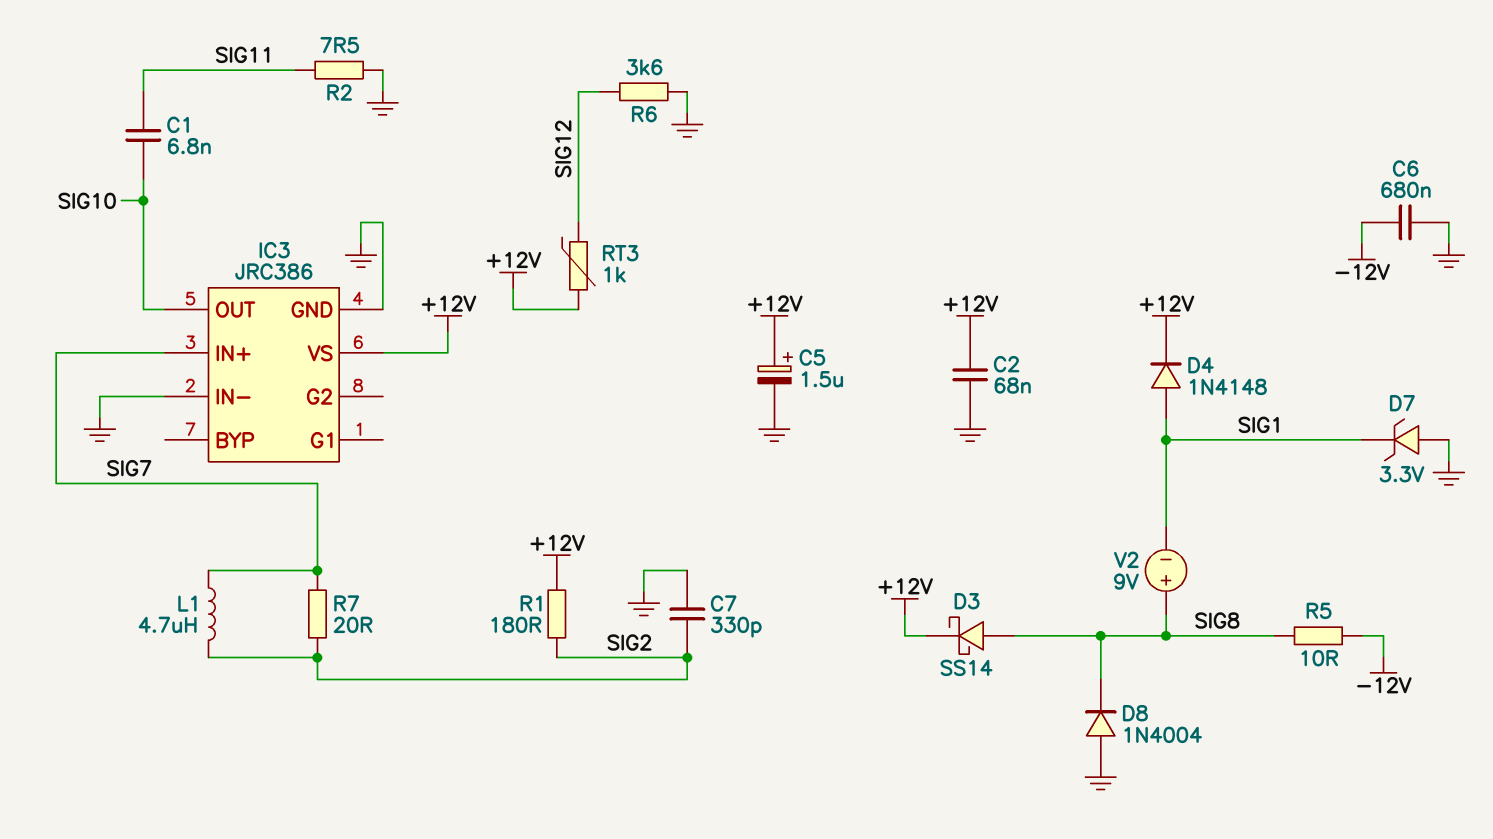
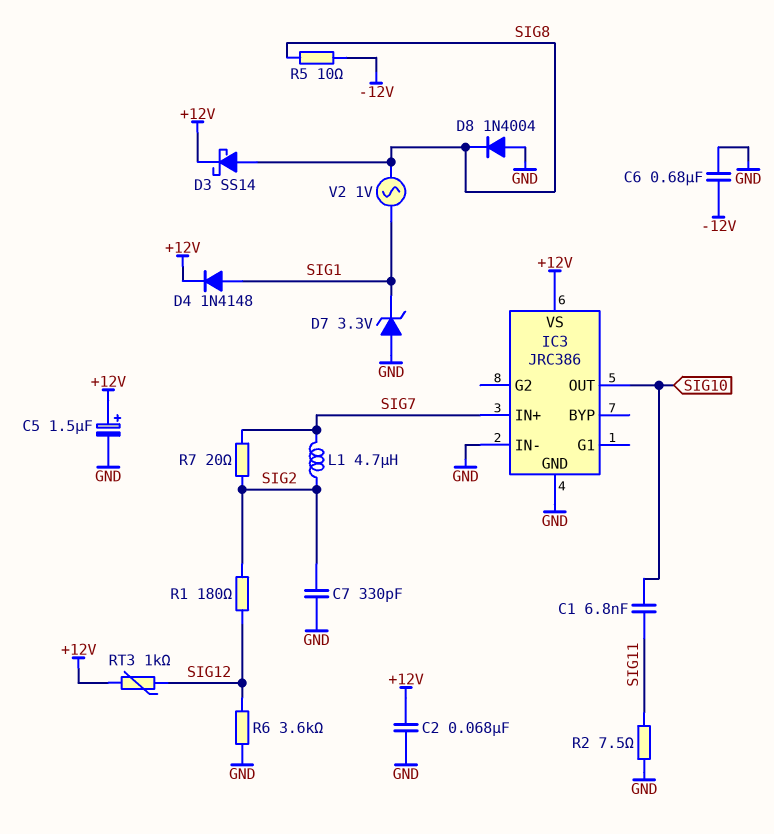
R1: 180 (+12V, SIG2) -> 180 (SIG2, SIG12)
V2: 9V (plus SIG8, minus SIG1) -> AC 1V (SIG1, SIG8)

